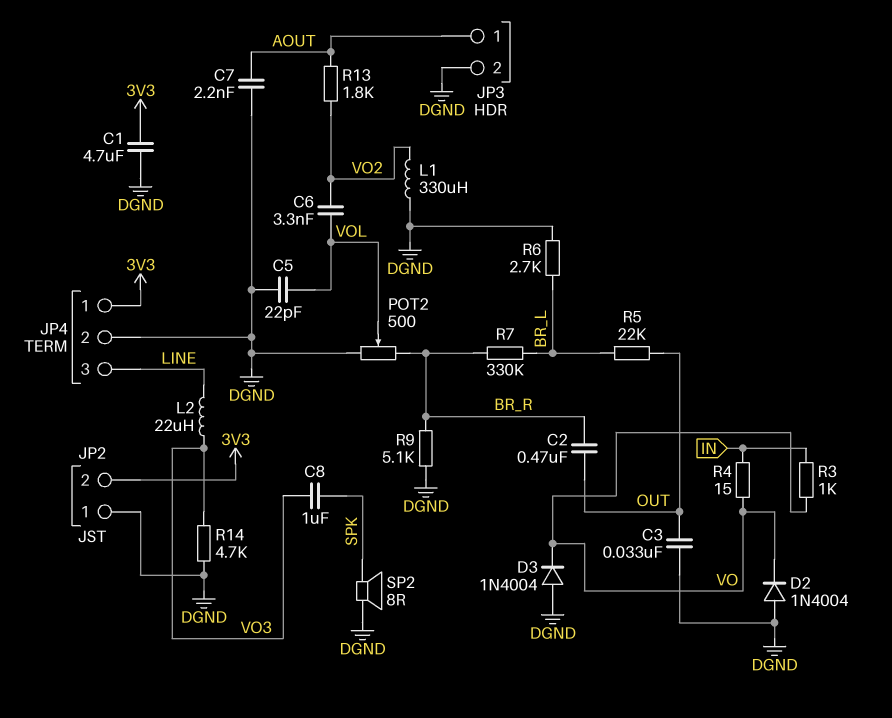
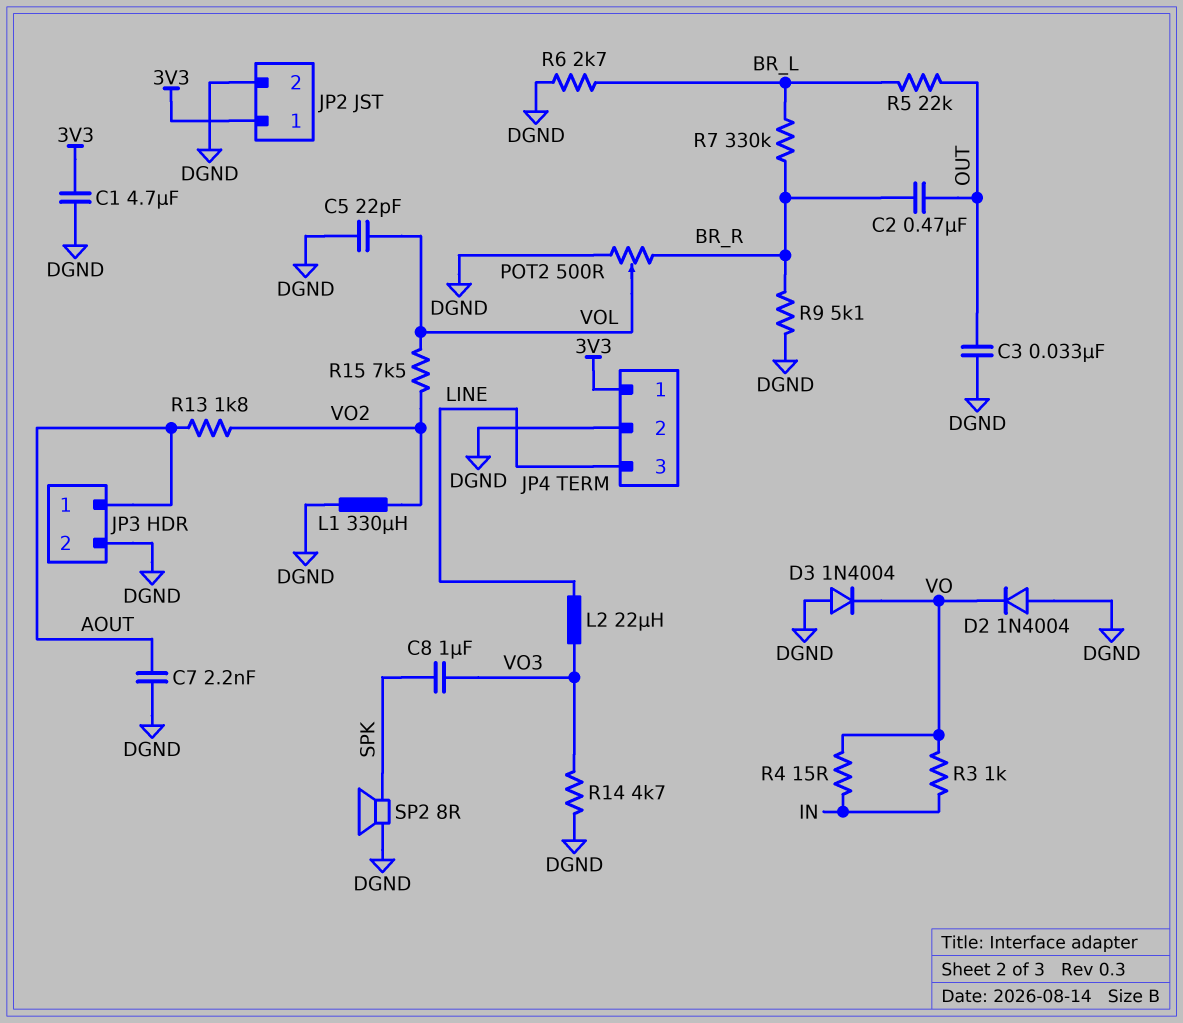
C6: 3.3nF (VO2, VOL) -> none
JP2 pin 1: DGND -> 3V3
JP2 pin 2: 3V3 -> DGND
R15: none -> 7.5k (VO2, VOL)

